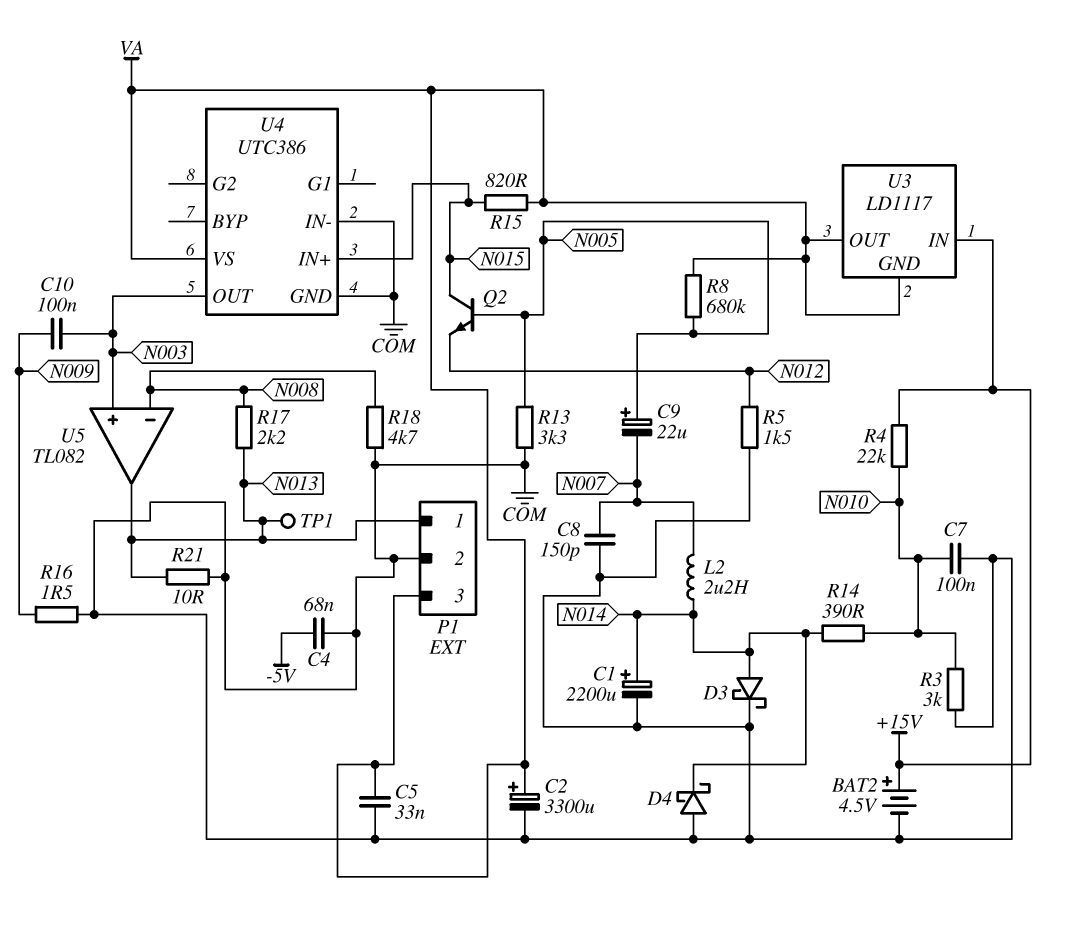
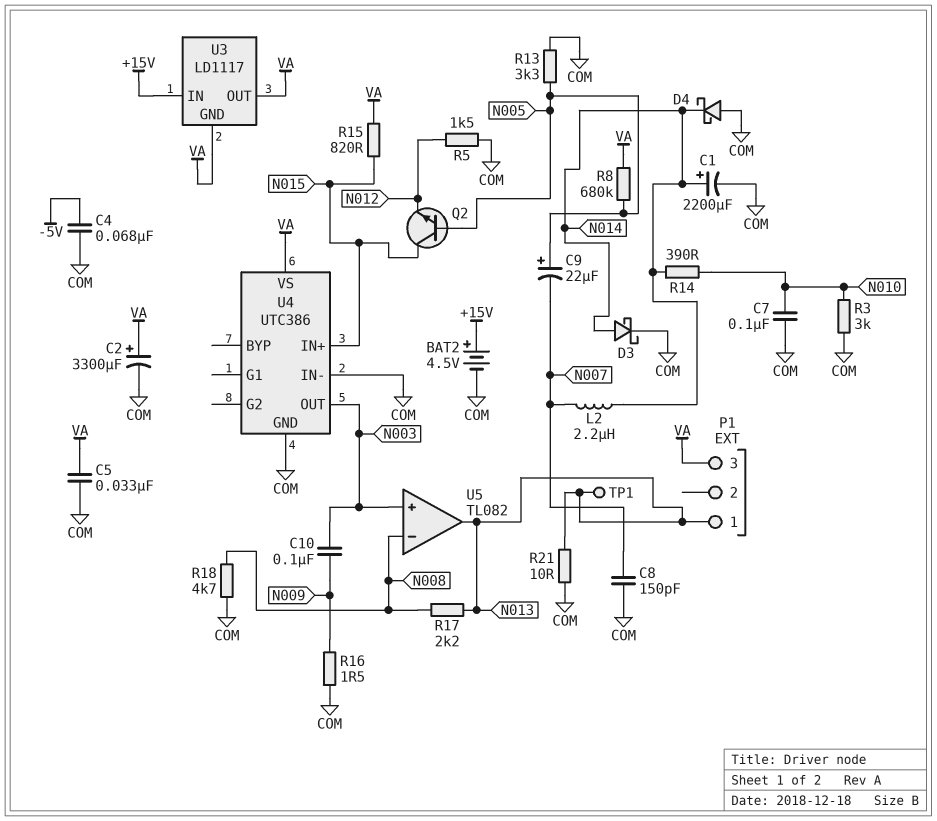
P1 pin 2: COM -> none
R4: 22k (+15V, N010) -> none

